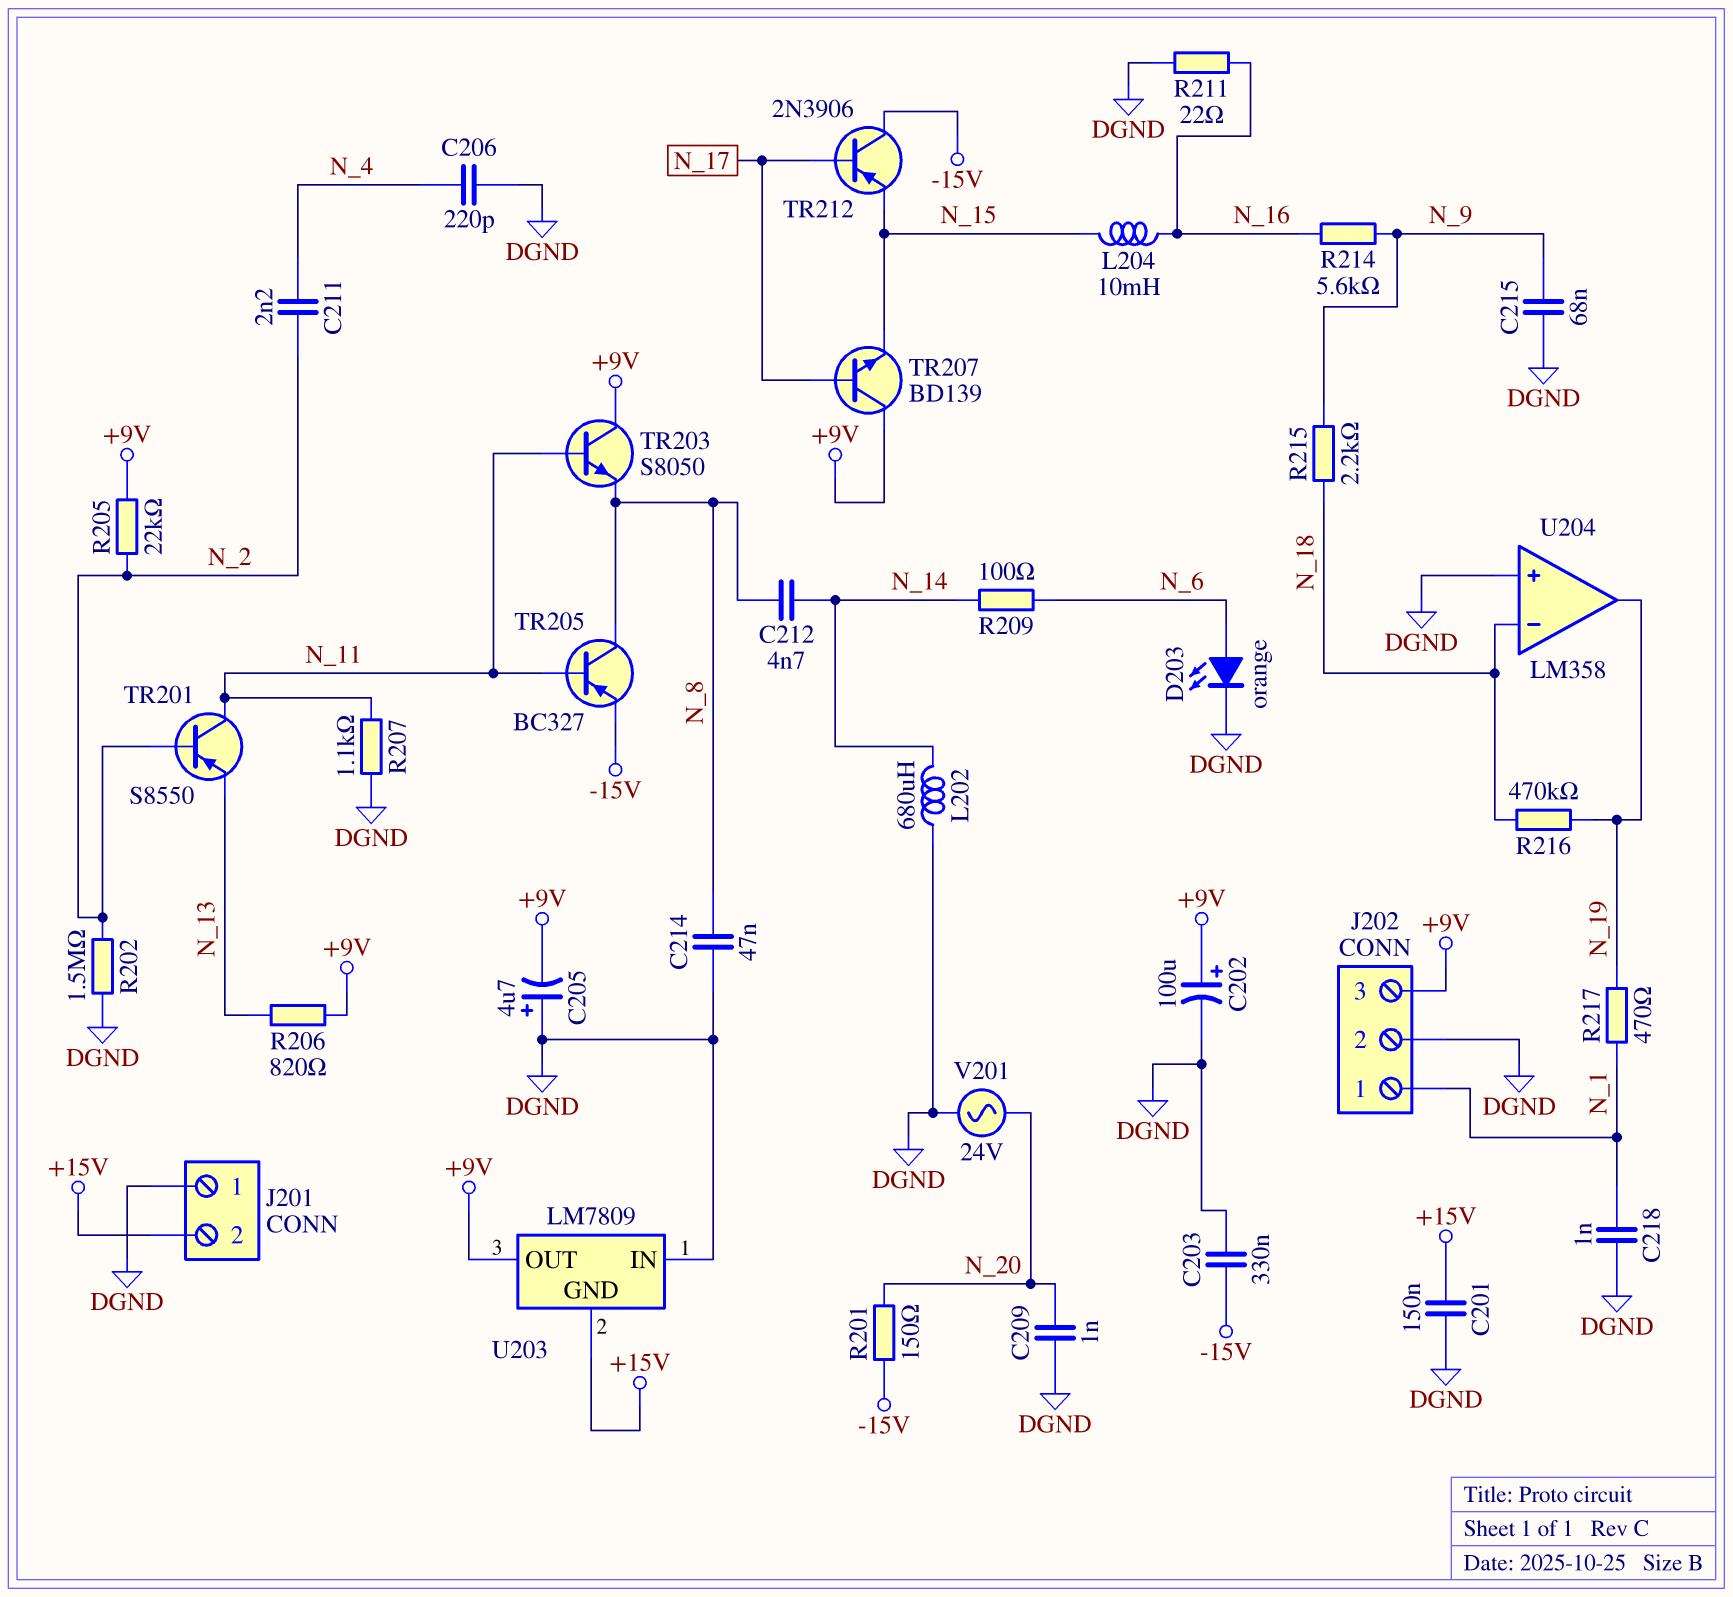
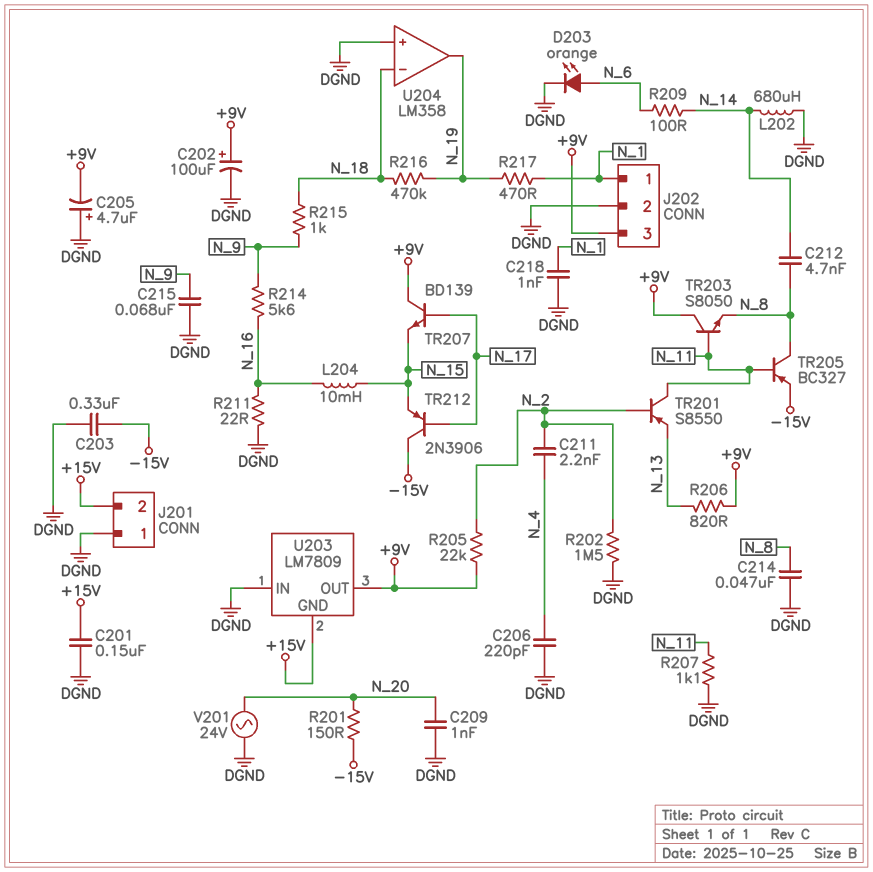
R215: 2.2k (N_9, N_18) -> 1k (N_9, N_18)

